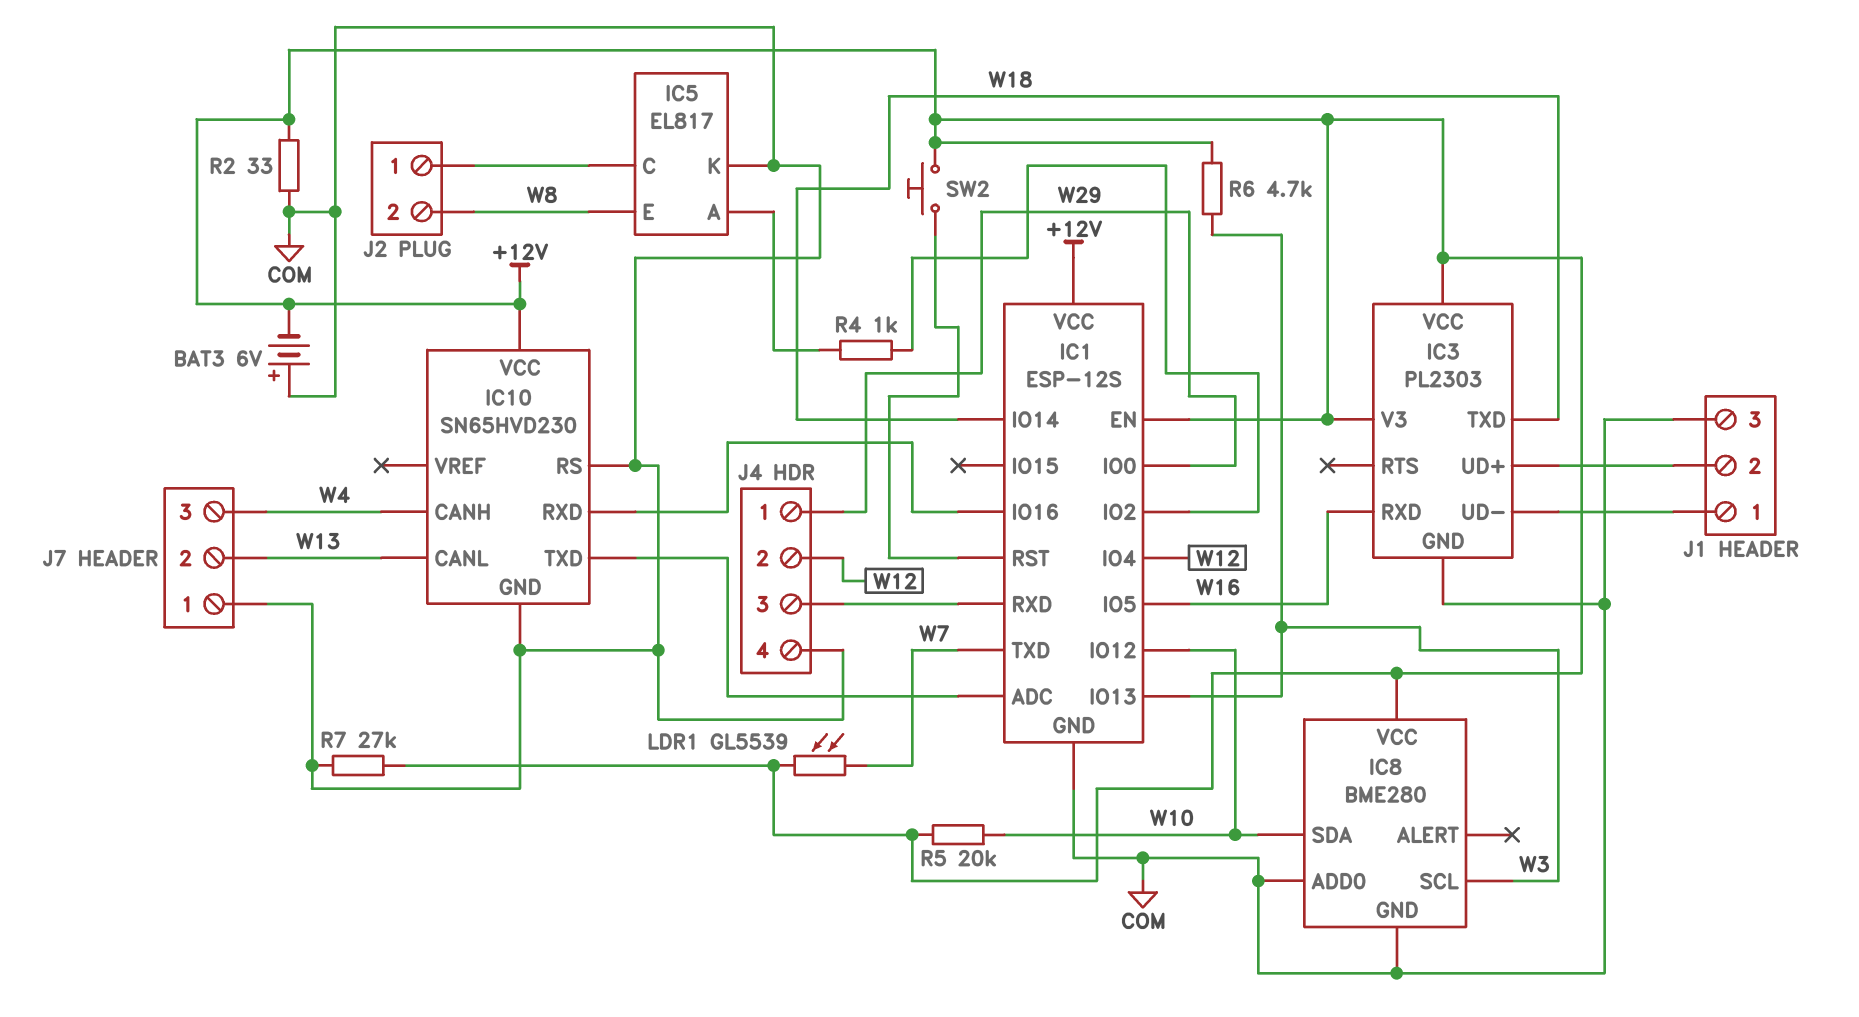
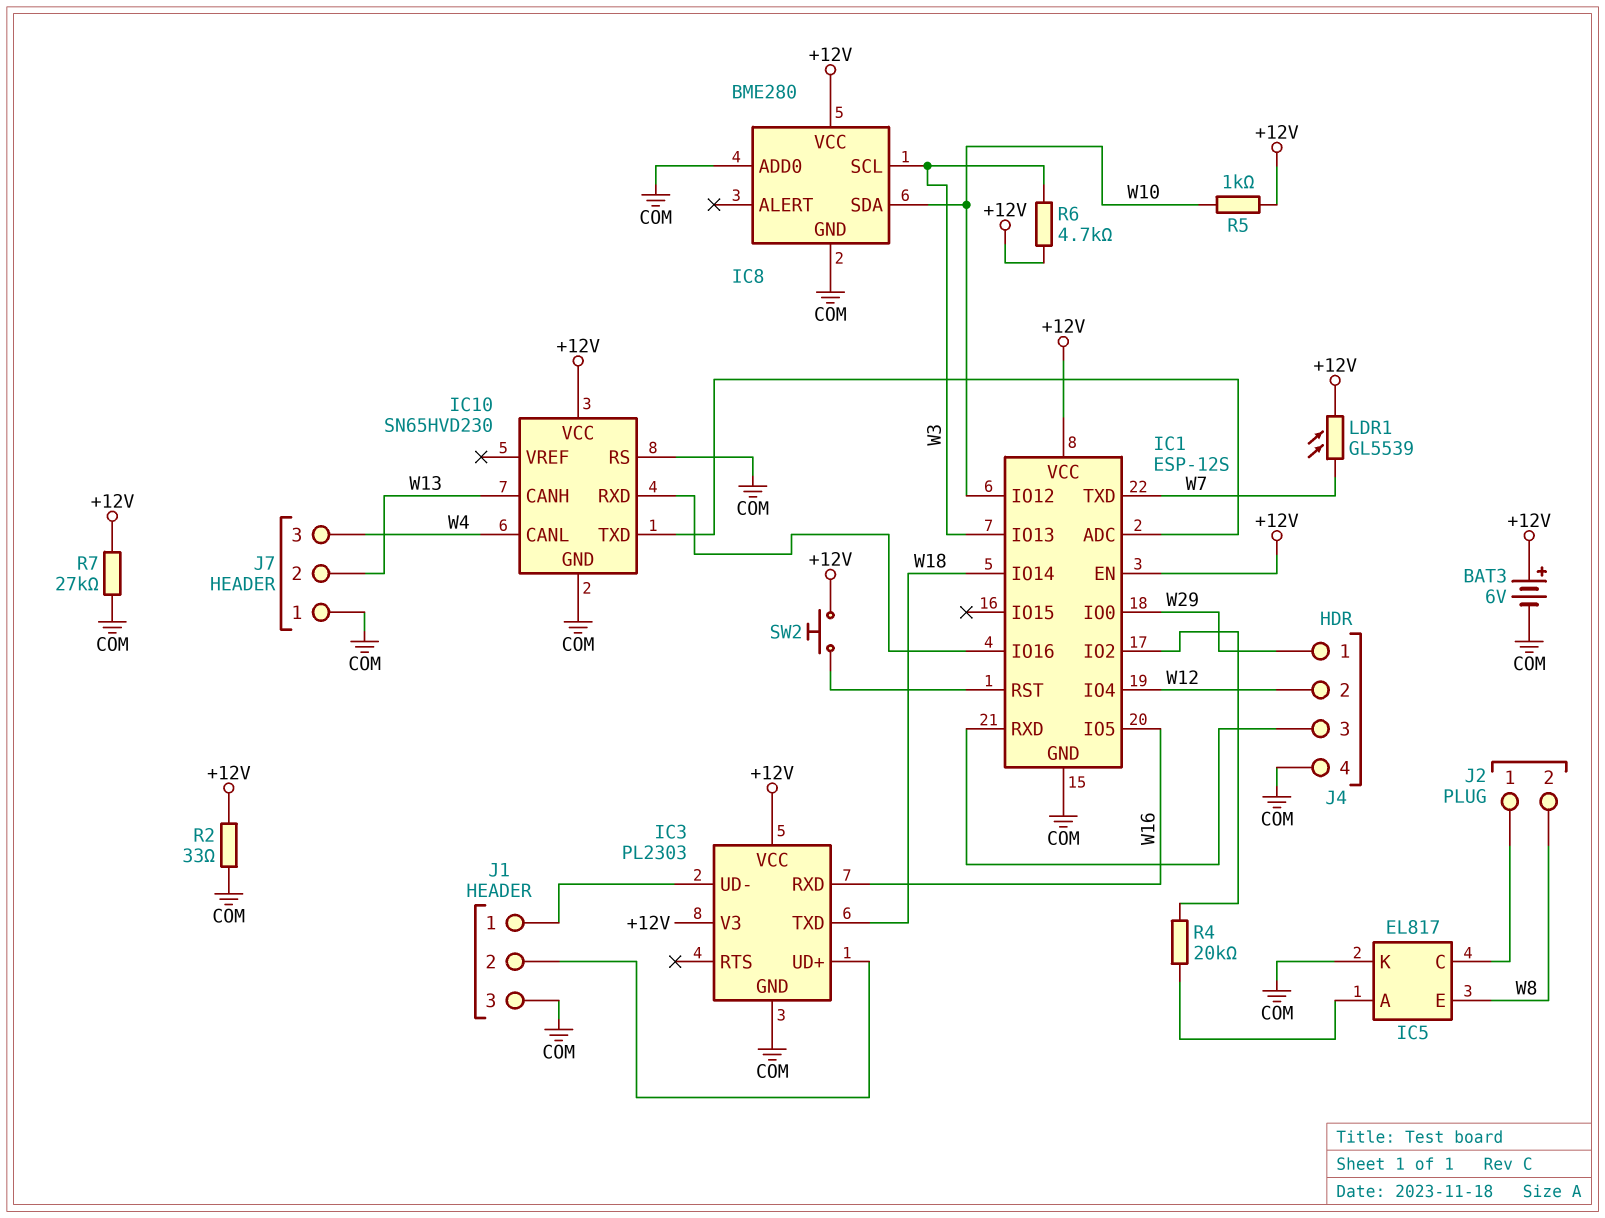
BAT3: 6V (plus COM, minus +12V) -> 6V (plus +12V, minus COM)
IC10 pin CANH: W4 -> W13
IC10 pin CANL: W13 -> W4
R4: 1k (IC1/IO2, IC5/A) -> 20k (IC1/IO2, IC5/A)
R5: 20k (+12V, W10) -> 1k (+12V, W10)

